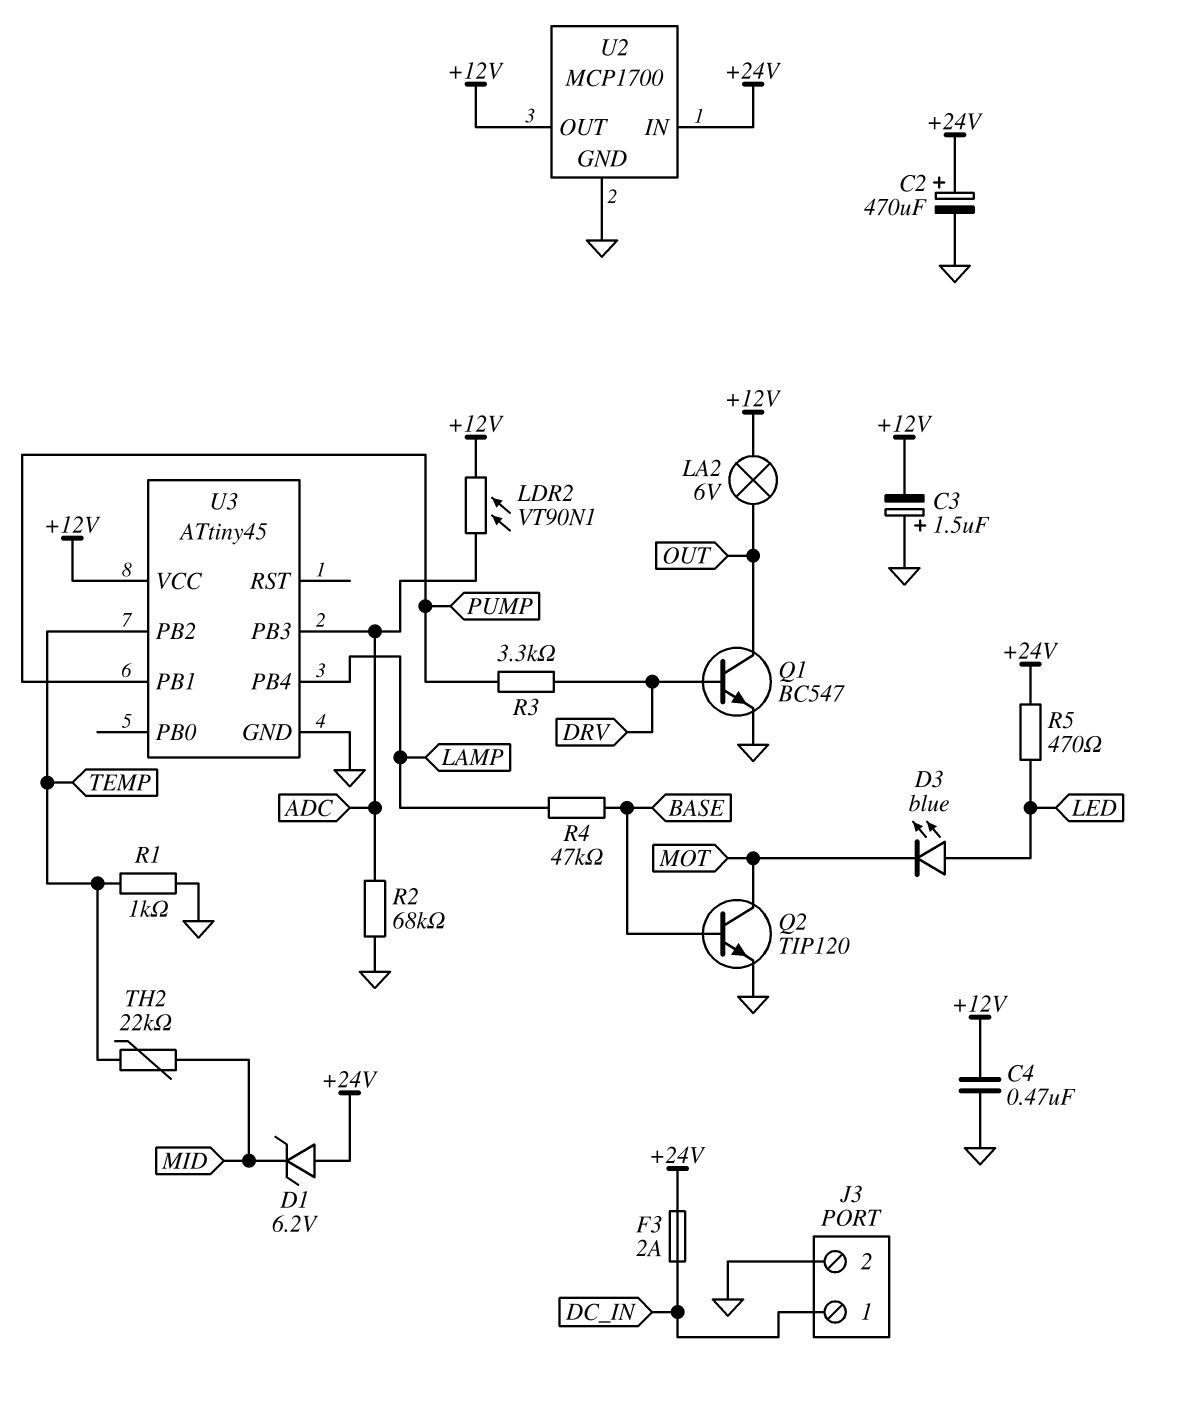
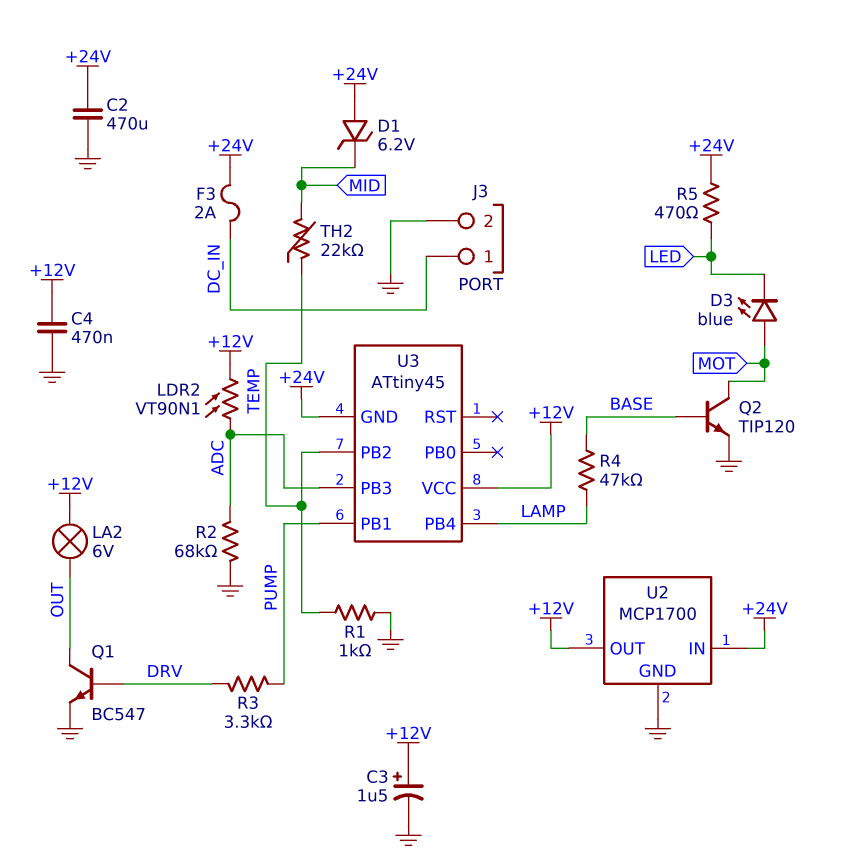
C2: 470uF (plus +24V, minus GND) -> 470uF (+24V, GND)
C3: 1.5uF (plus GND, minus +12V) -> 1.5uF (plus +12V, minus GND)
D3: LED blue (A LED, K MOT) -> LED blue (A MOT, K LED)
U3 pin GND: GND -> +24V

